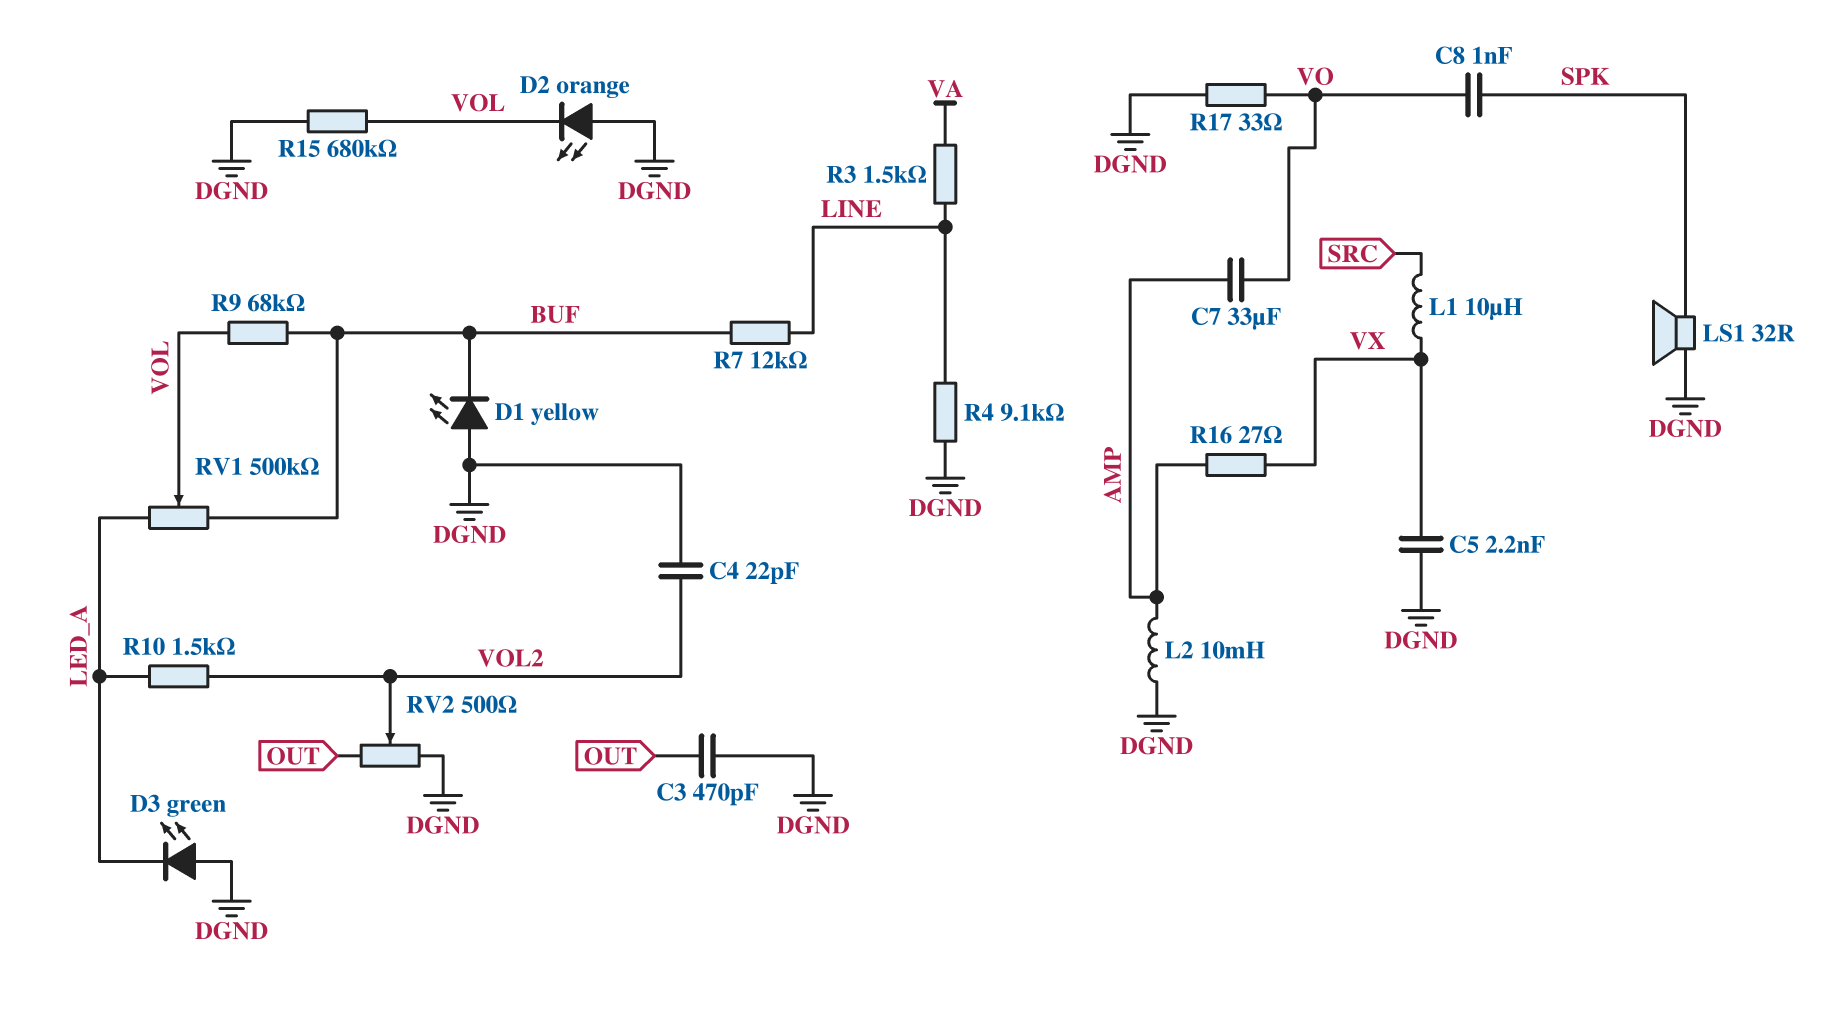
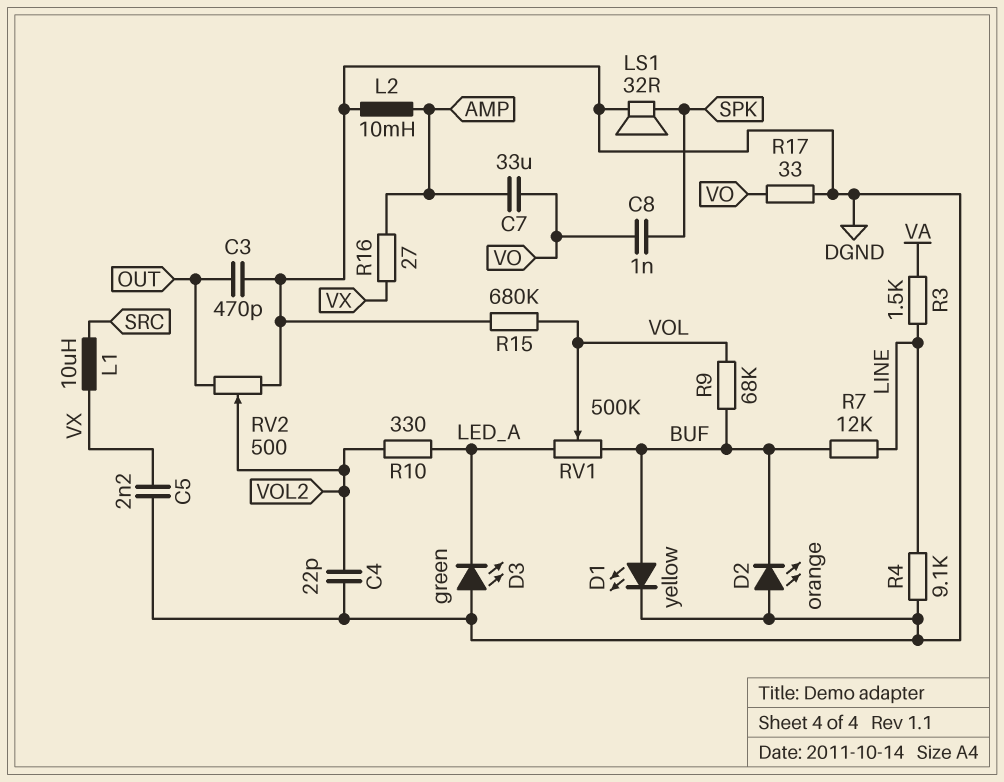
D1: LED yellow (A DGND, K BUF) -> LED yellow (A BUF, K DGND)
D2: LED orange (A DGND, K VOL) -> LED orange (A DGND, K BUF)
R10: 1.5k (LED_A, VOL2) -> 330 (LED_A, VOL2)

